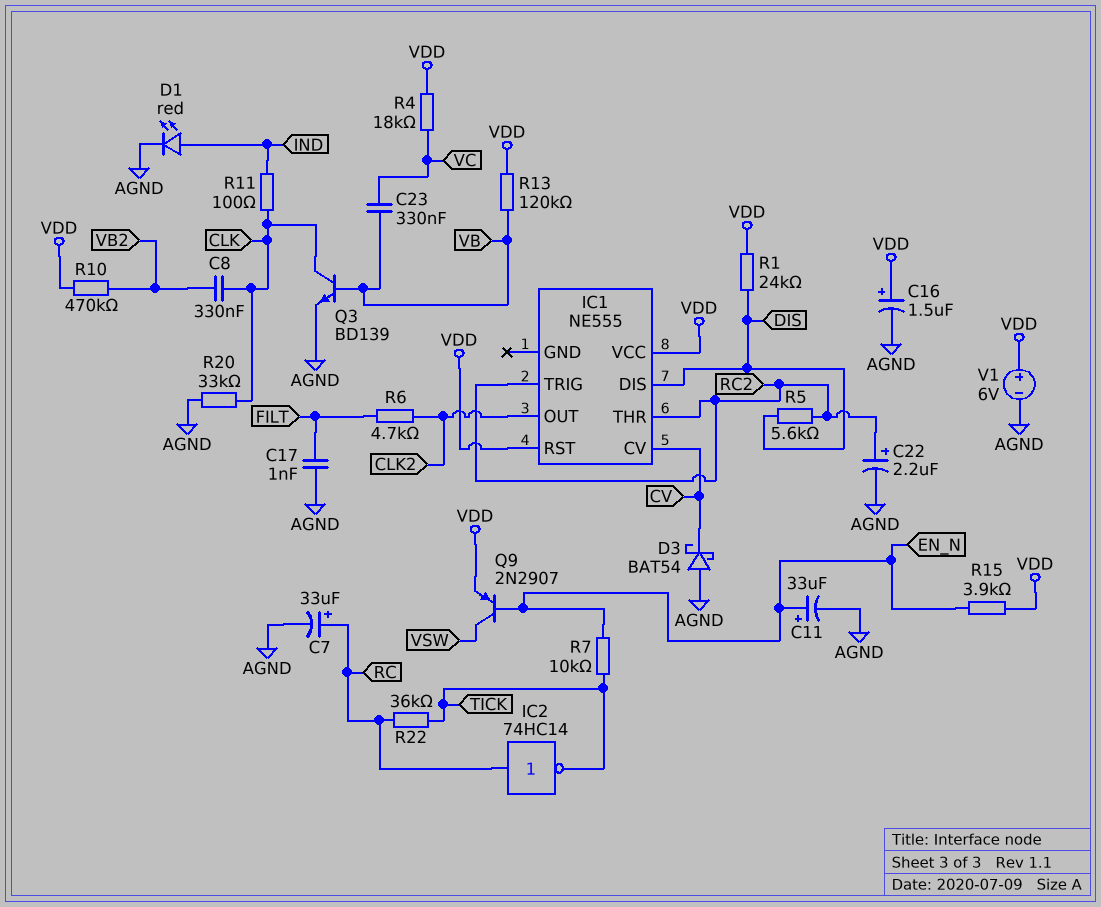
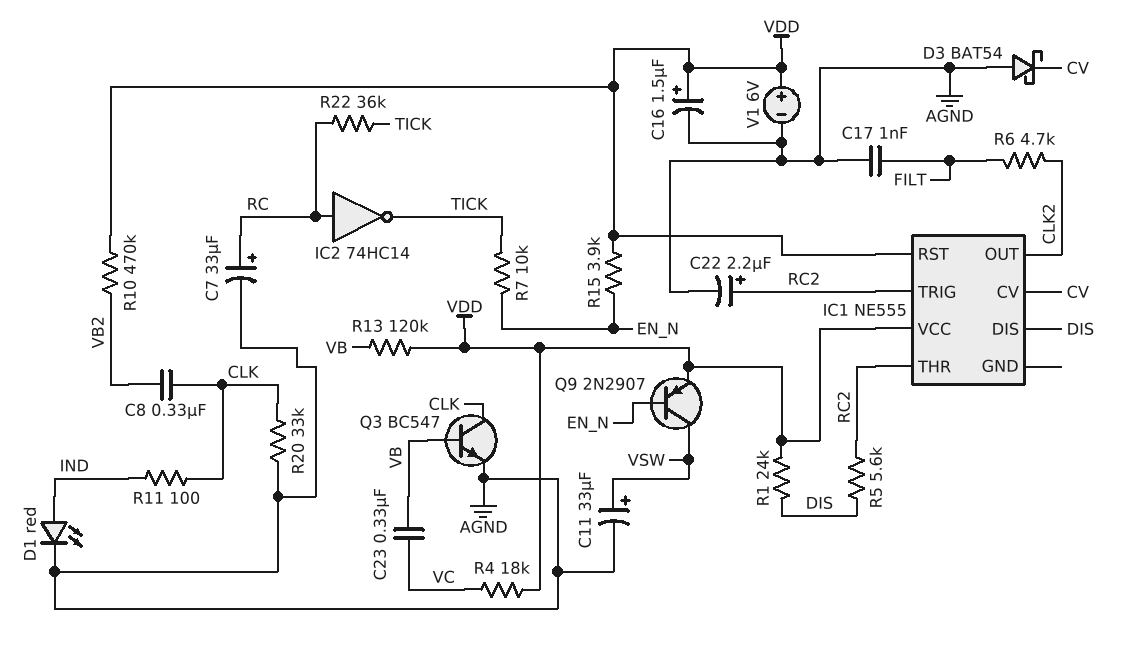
C11: 33uF (plus EN_N, minus AGND) -> 33uF (plus VSW, minus AGND)
Q3: NPN BD139 (B VB, C CLK, E AGND) -> NPN BC547 (B VB, C CLK, E AGND)

